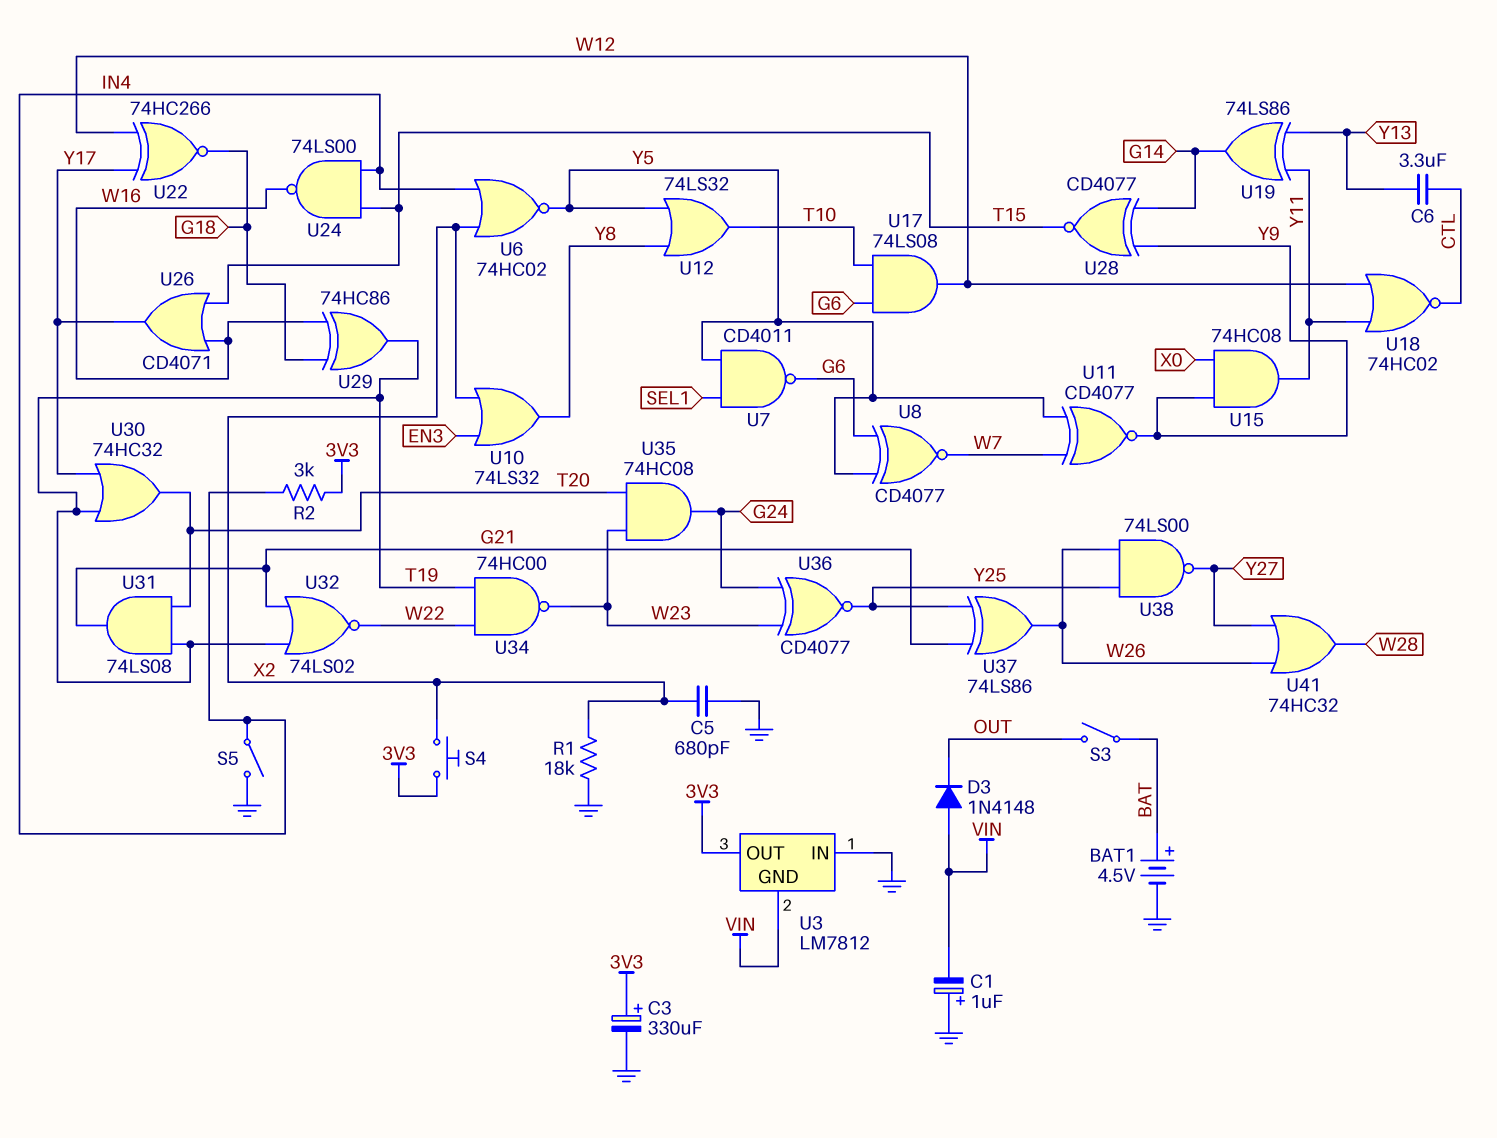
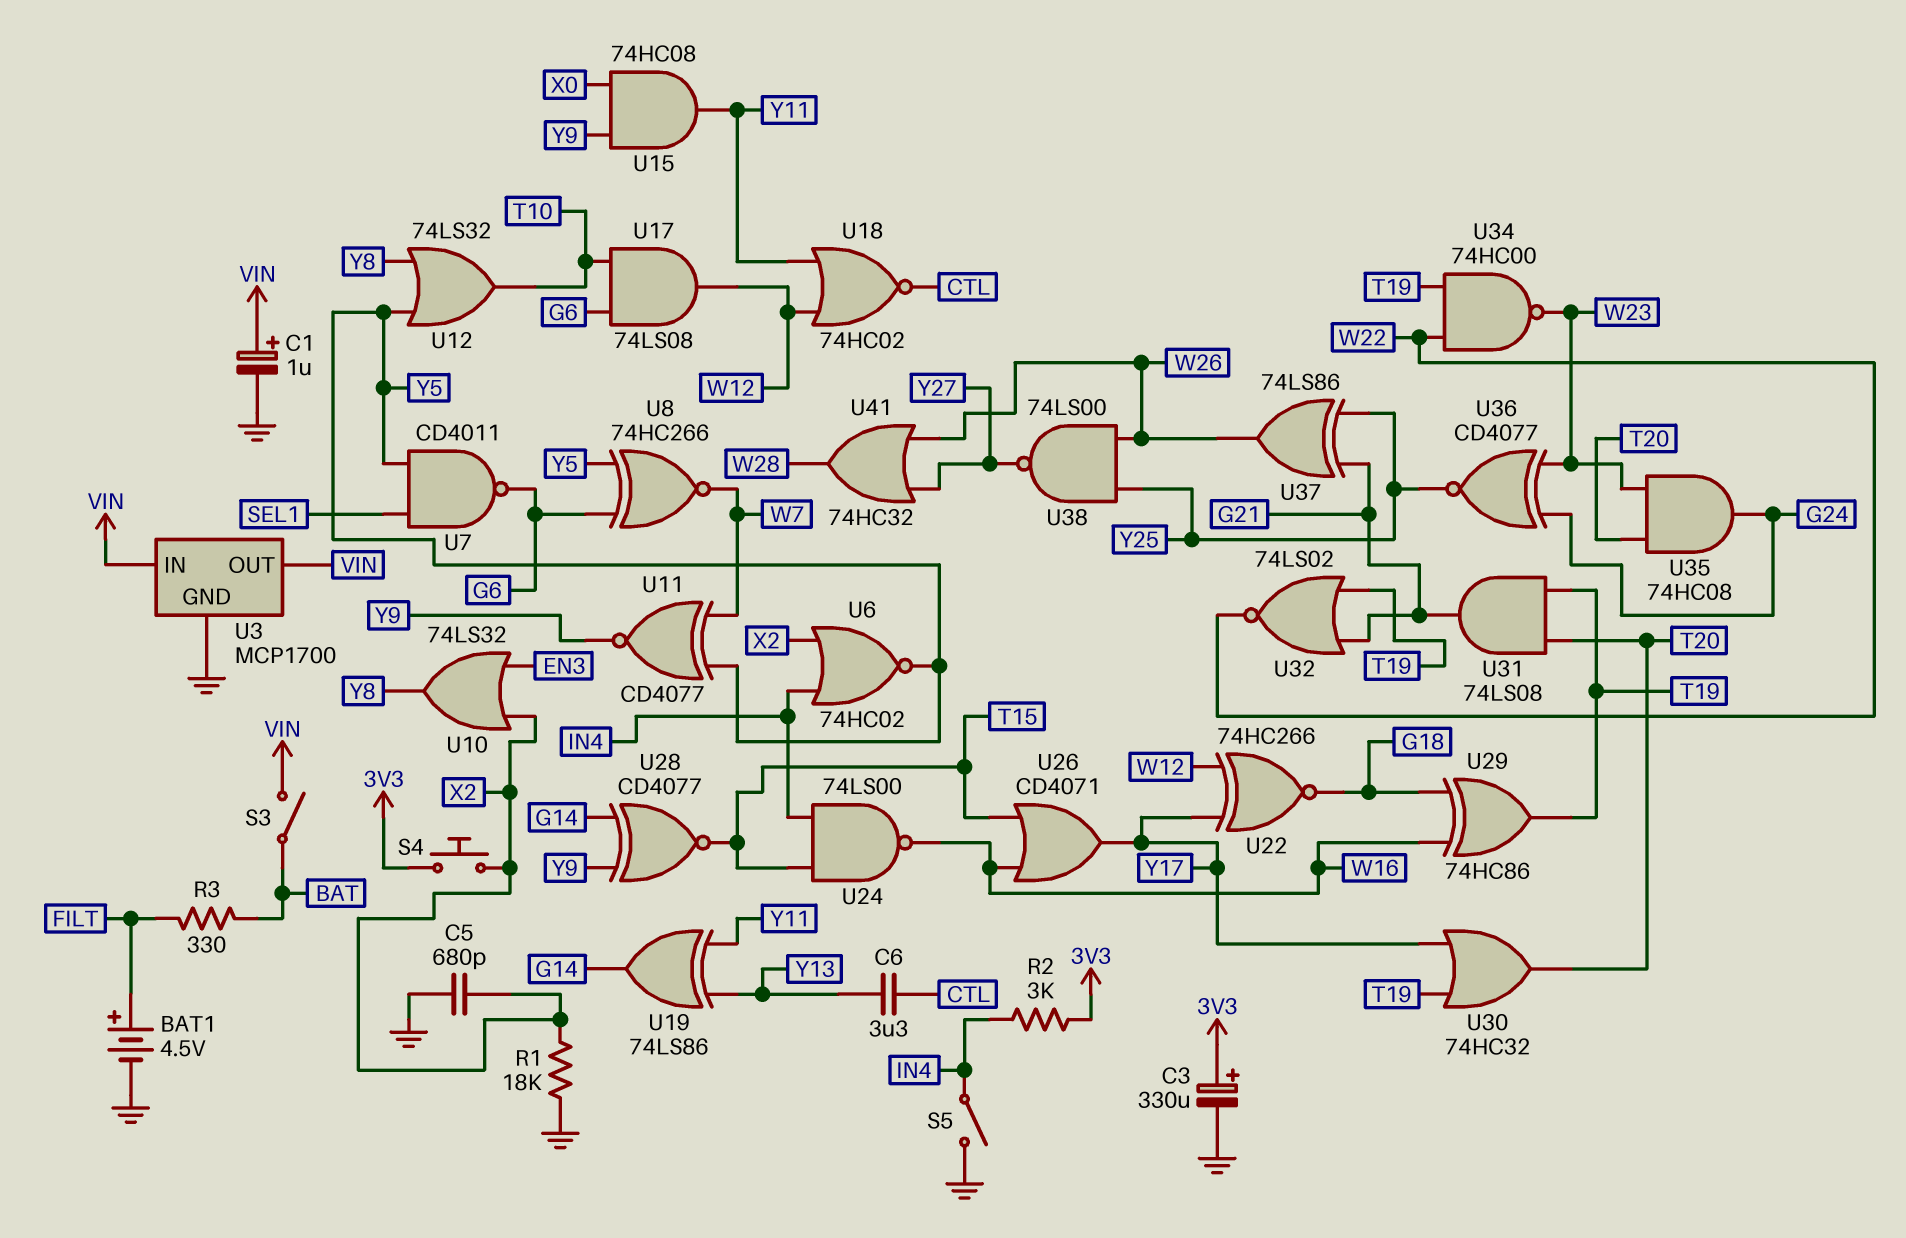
BAT1: 4.5V (plus BAT, minus GND) -> 4.5V (plus FILT, minus GND)
C1: 1uF (plus GND, minus VIN) -> 1uF (plus VIN, minus GND)
D3: diode 1N4148 (A VIN, K OUT) -> none
R3: none -> 330 (BAT, FILT)
S3: switch (BAT, OUT) -> switch (BAT, VIN)
U3: LM7812 -> MCP1700
U3 pin GND: VIN -> GND
U3 pin IN: GND -> VIN
U3 pin OUT: 3V3 -> VIN
U8: XNOR CD4077 (in G6, in Y5, out W7) -> XNOR 74HC266 (in G6, in Y5, out W7)

